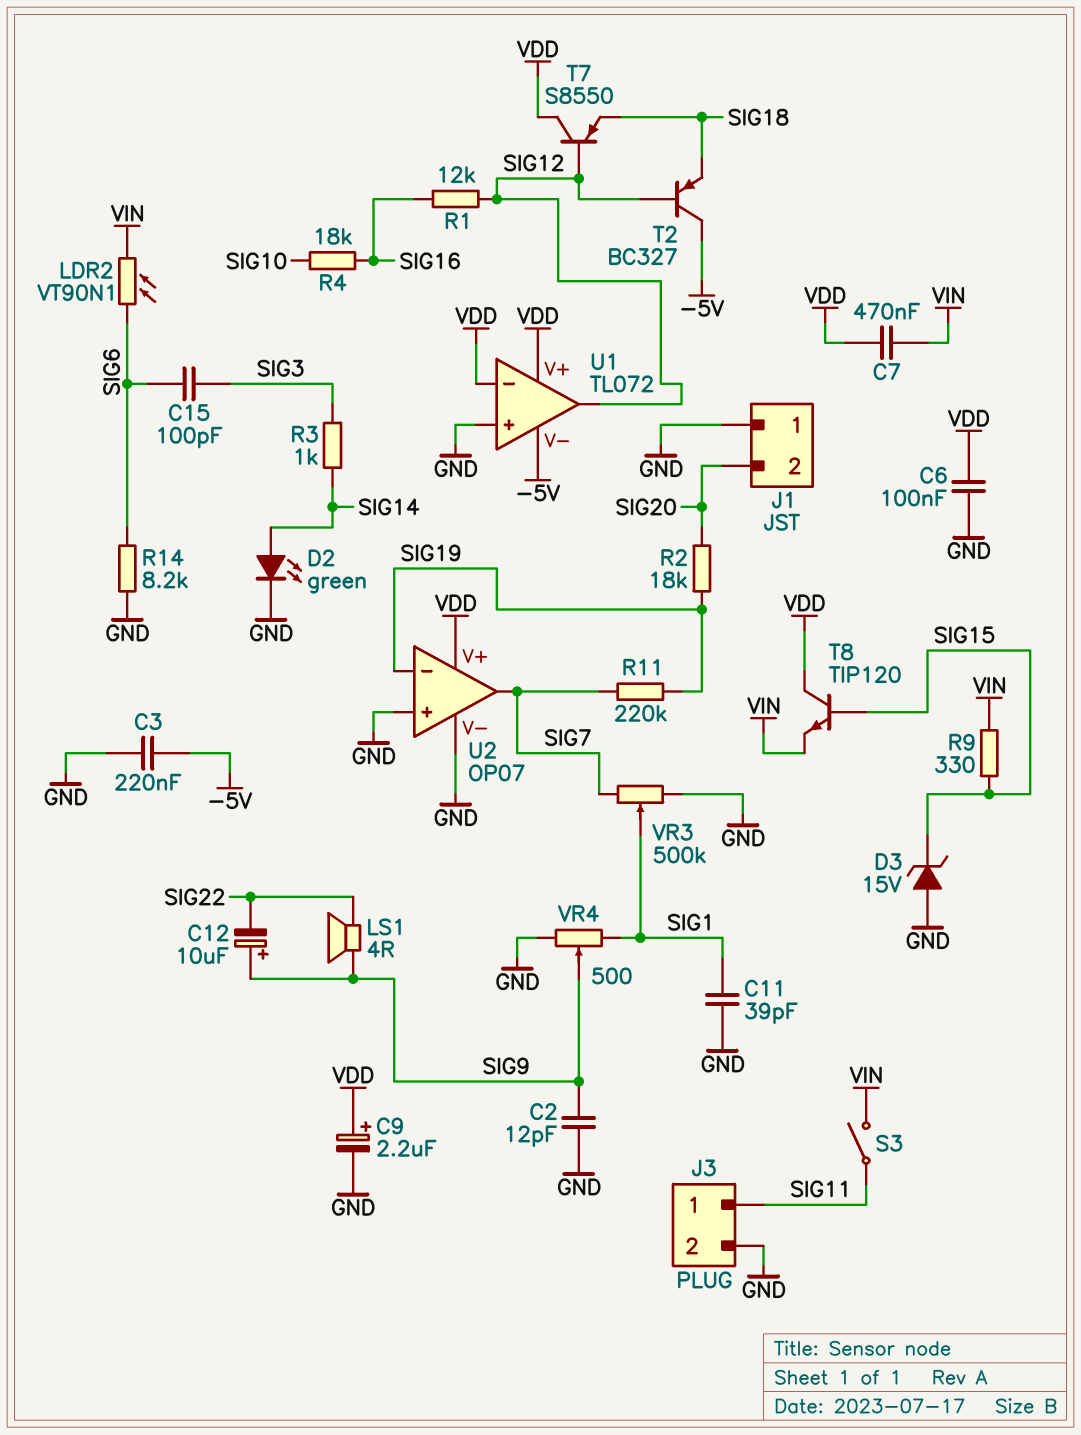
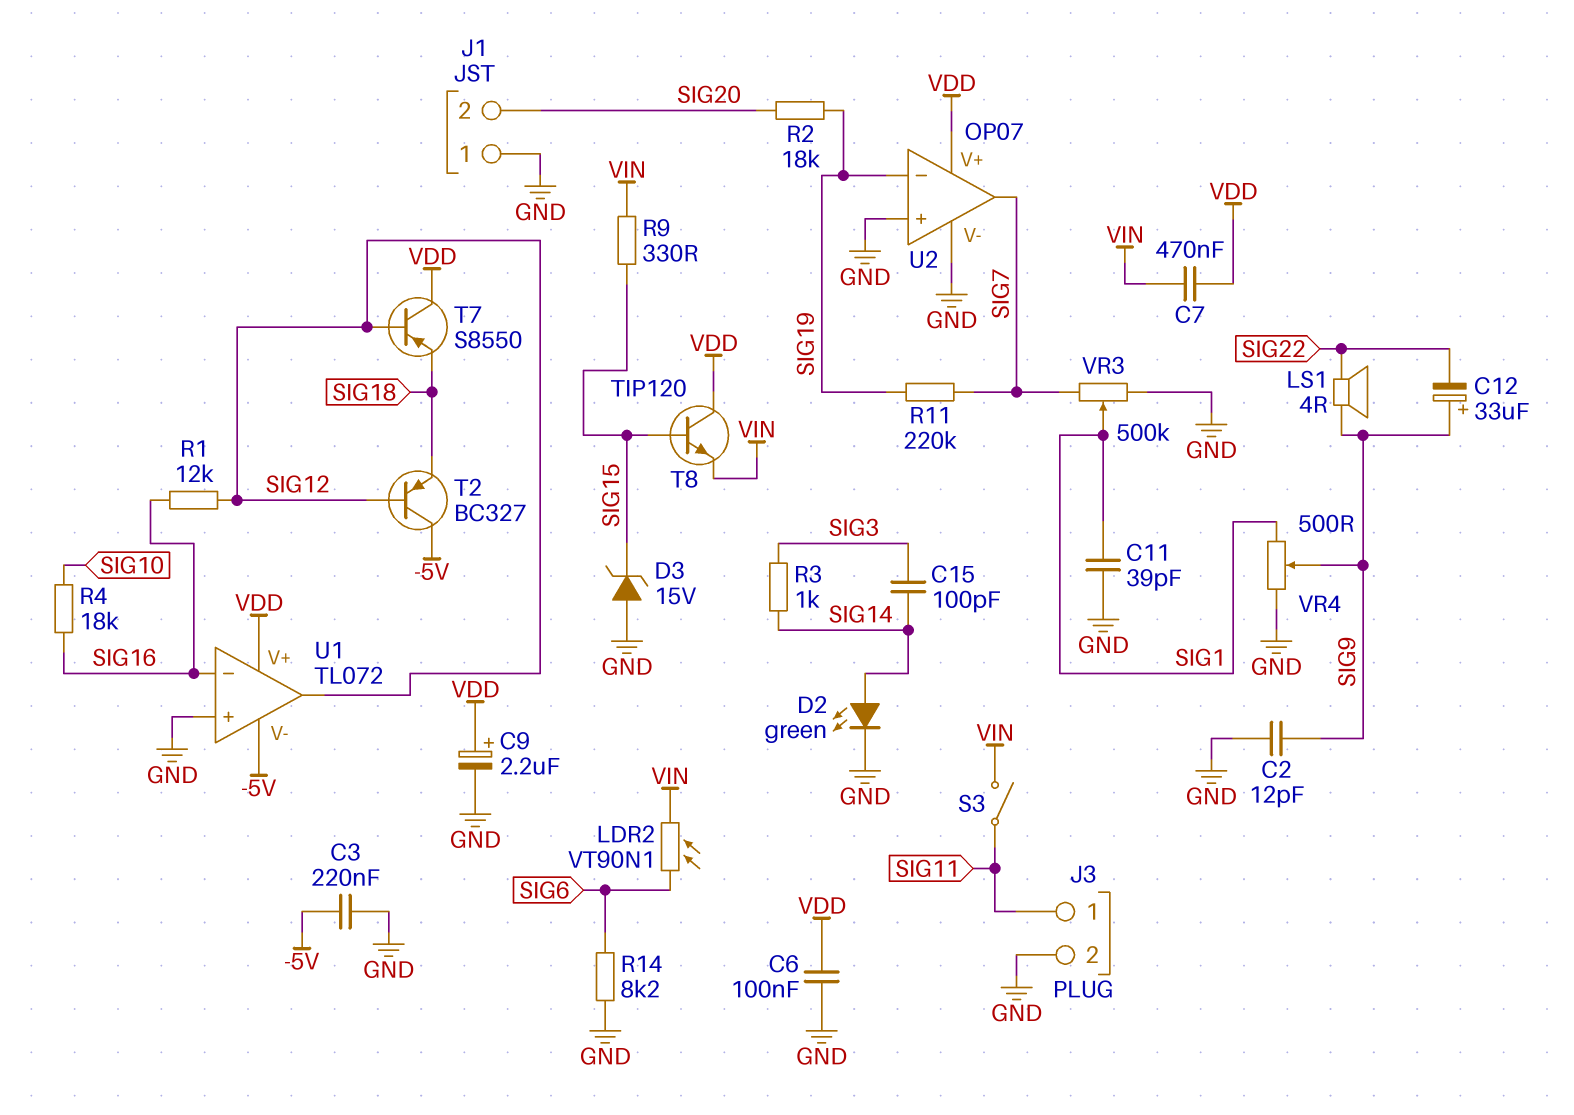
C12: 10uF (plus SIG9, minus SIG22) -> 33uF (plus SIG9, minus SIG22)
C15: 100pF (SIG3, SIG6) -> 100pF (SIG3, SIG14)
U1 pin in-: VDD -> SIG16

